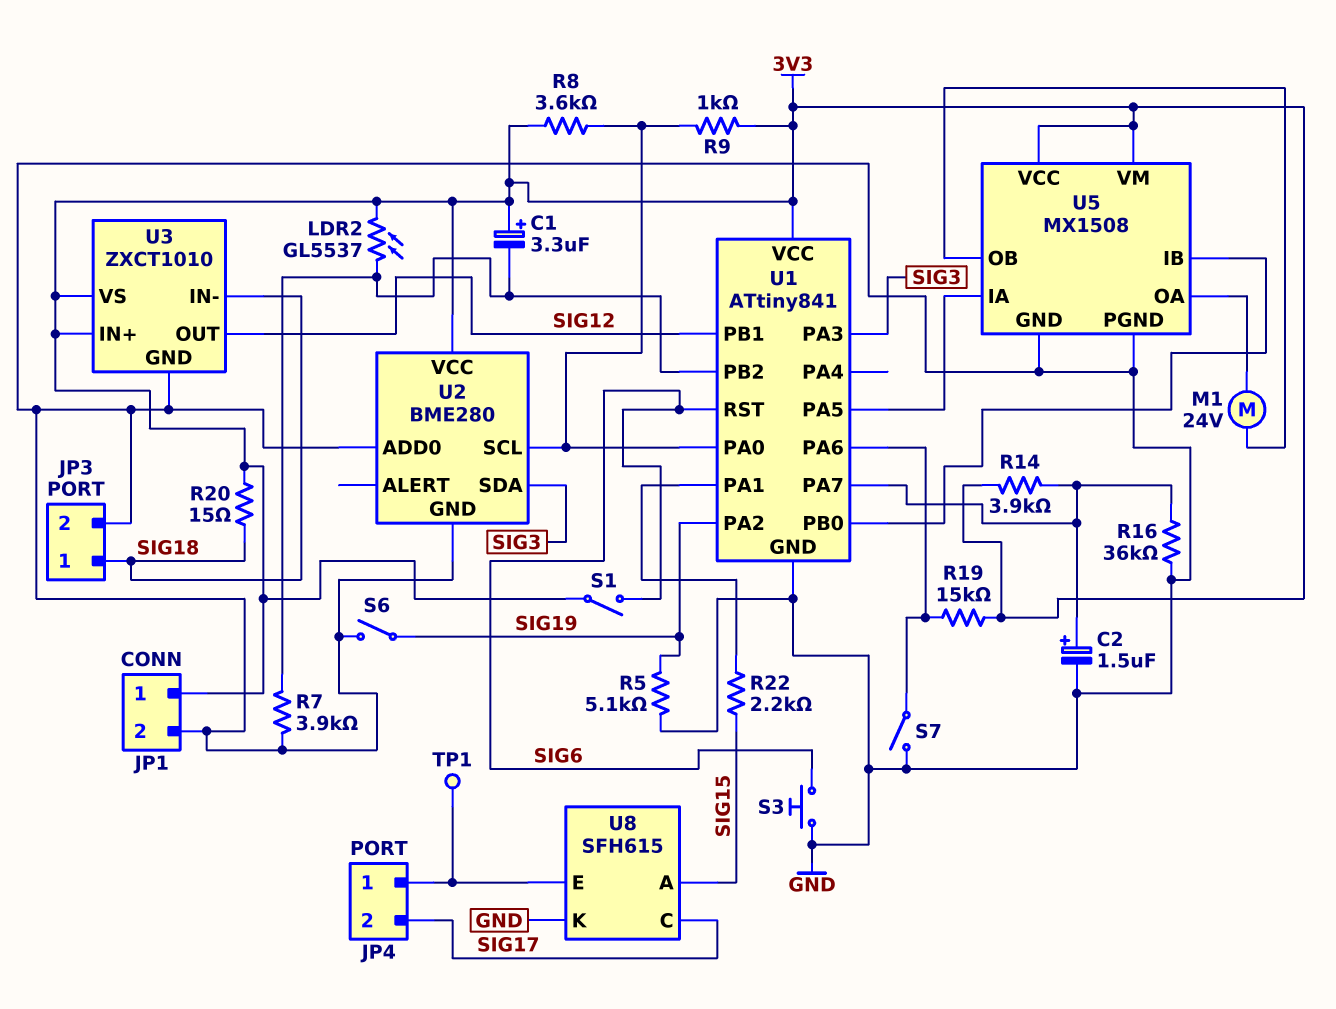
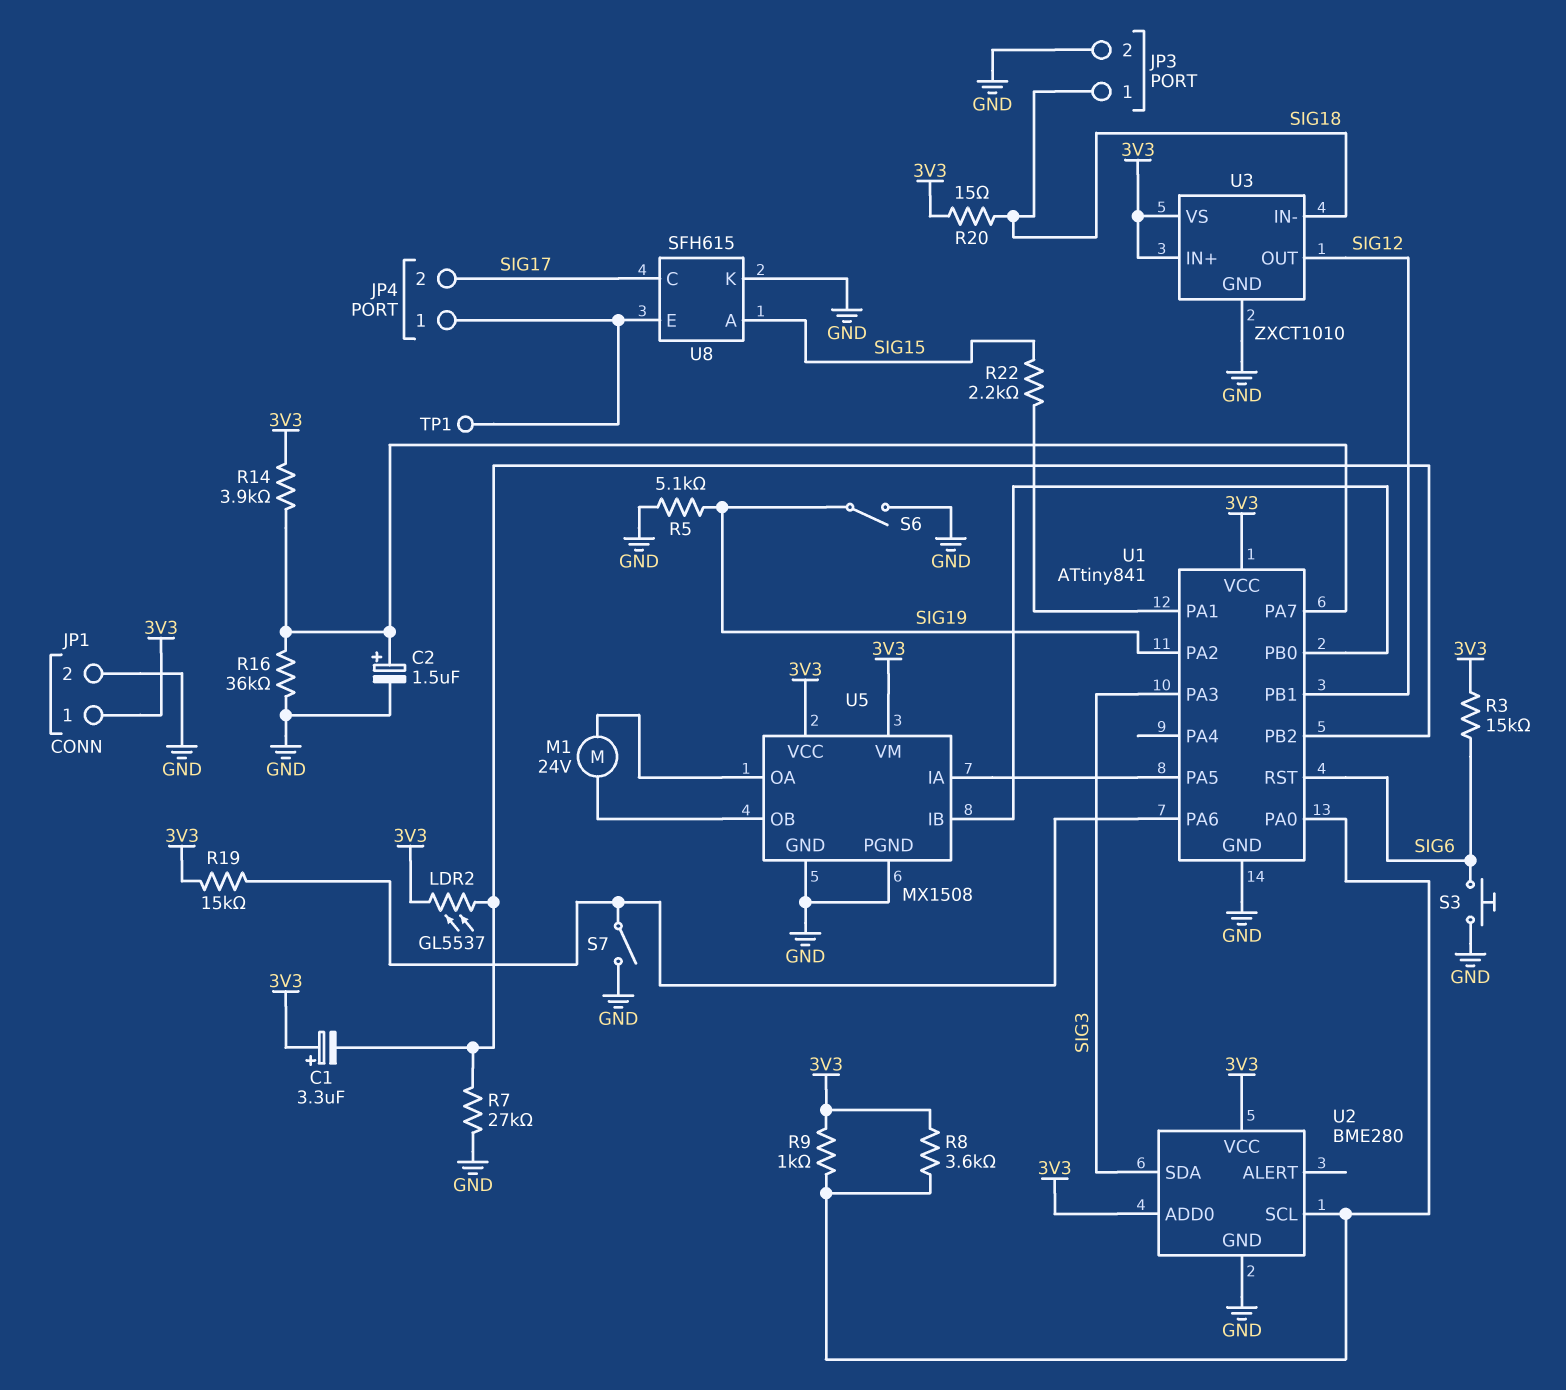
R3: none -> 15k (3V3, SIG6)
R7: 3.9k (GND, U1/PB2) -> 27k (GND, U1/PB2)
S1: switch (3V3, SIG6) -> none
U2 pin ADD0: GND -> 3V3

